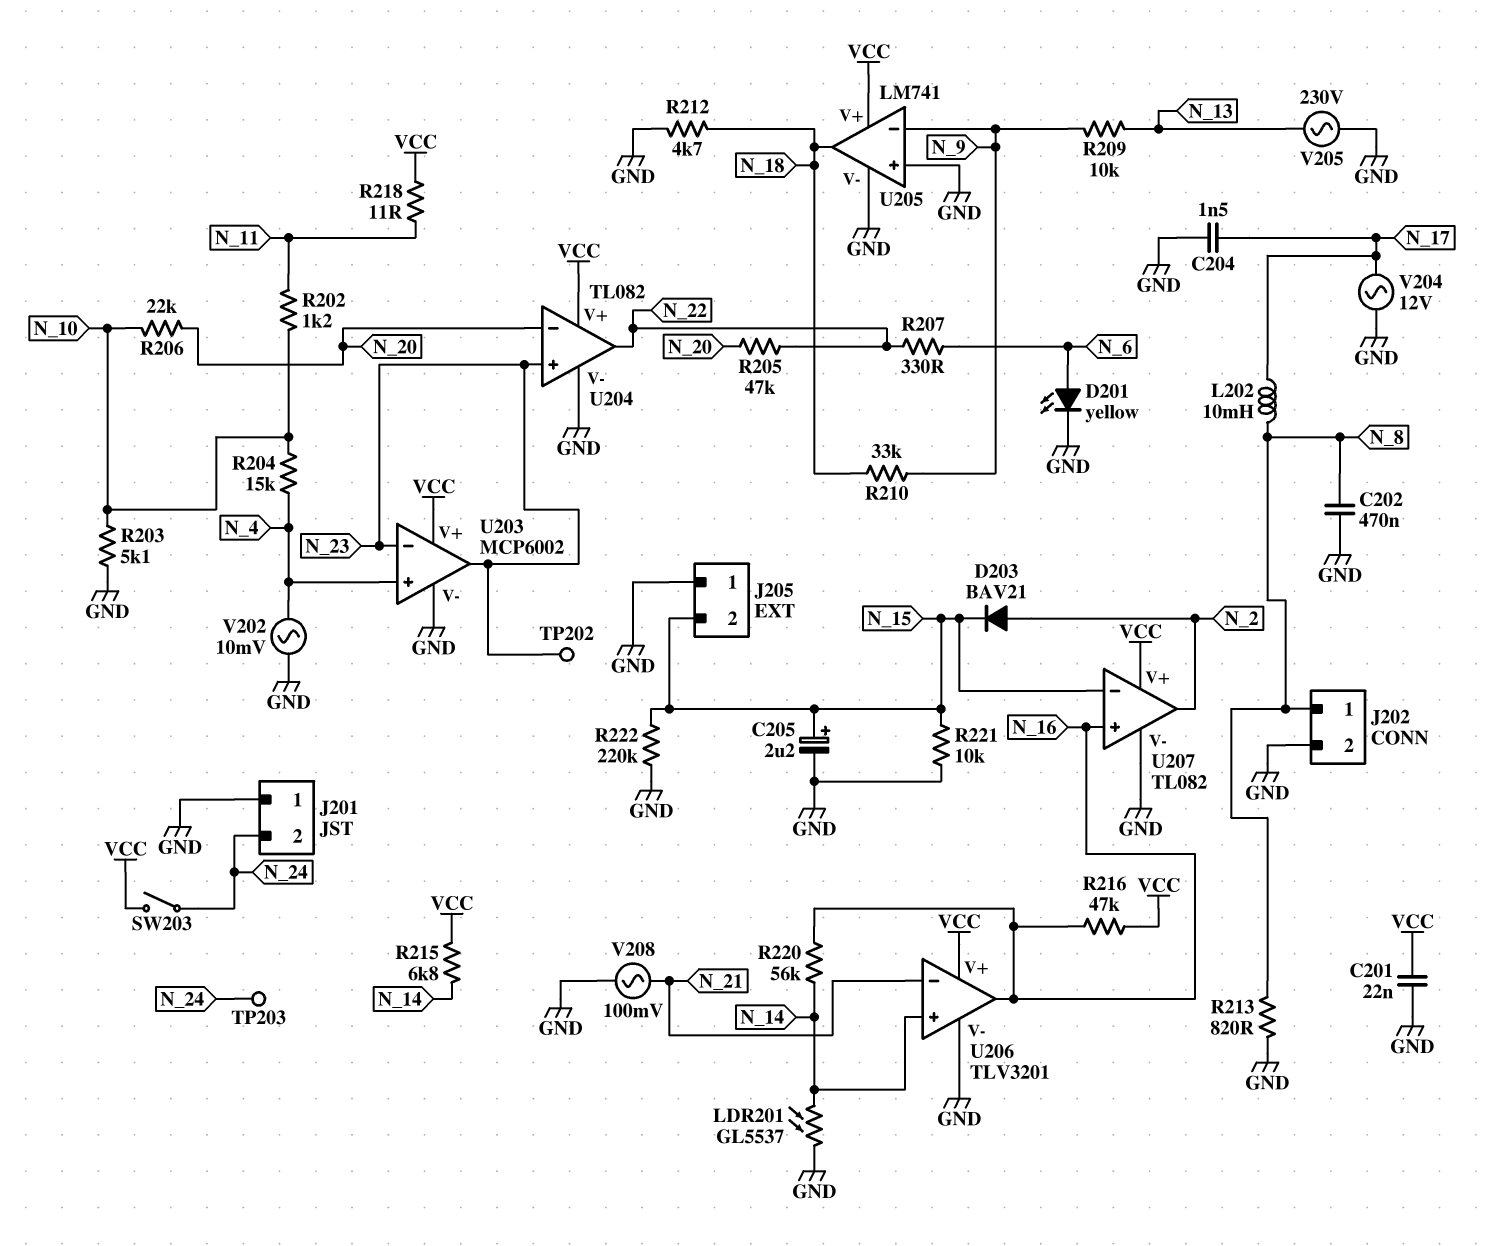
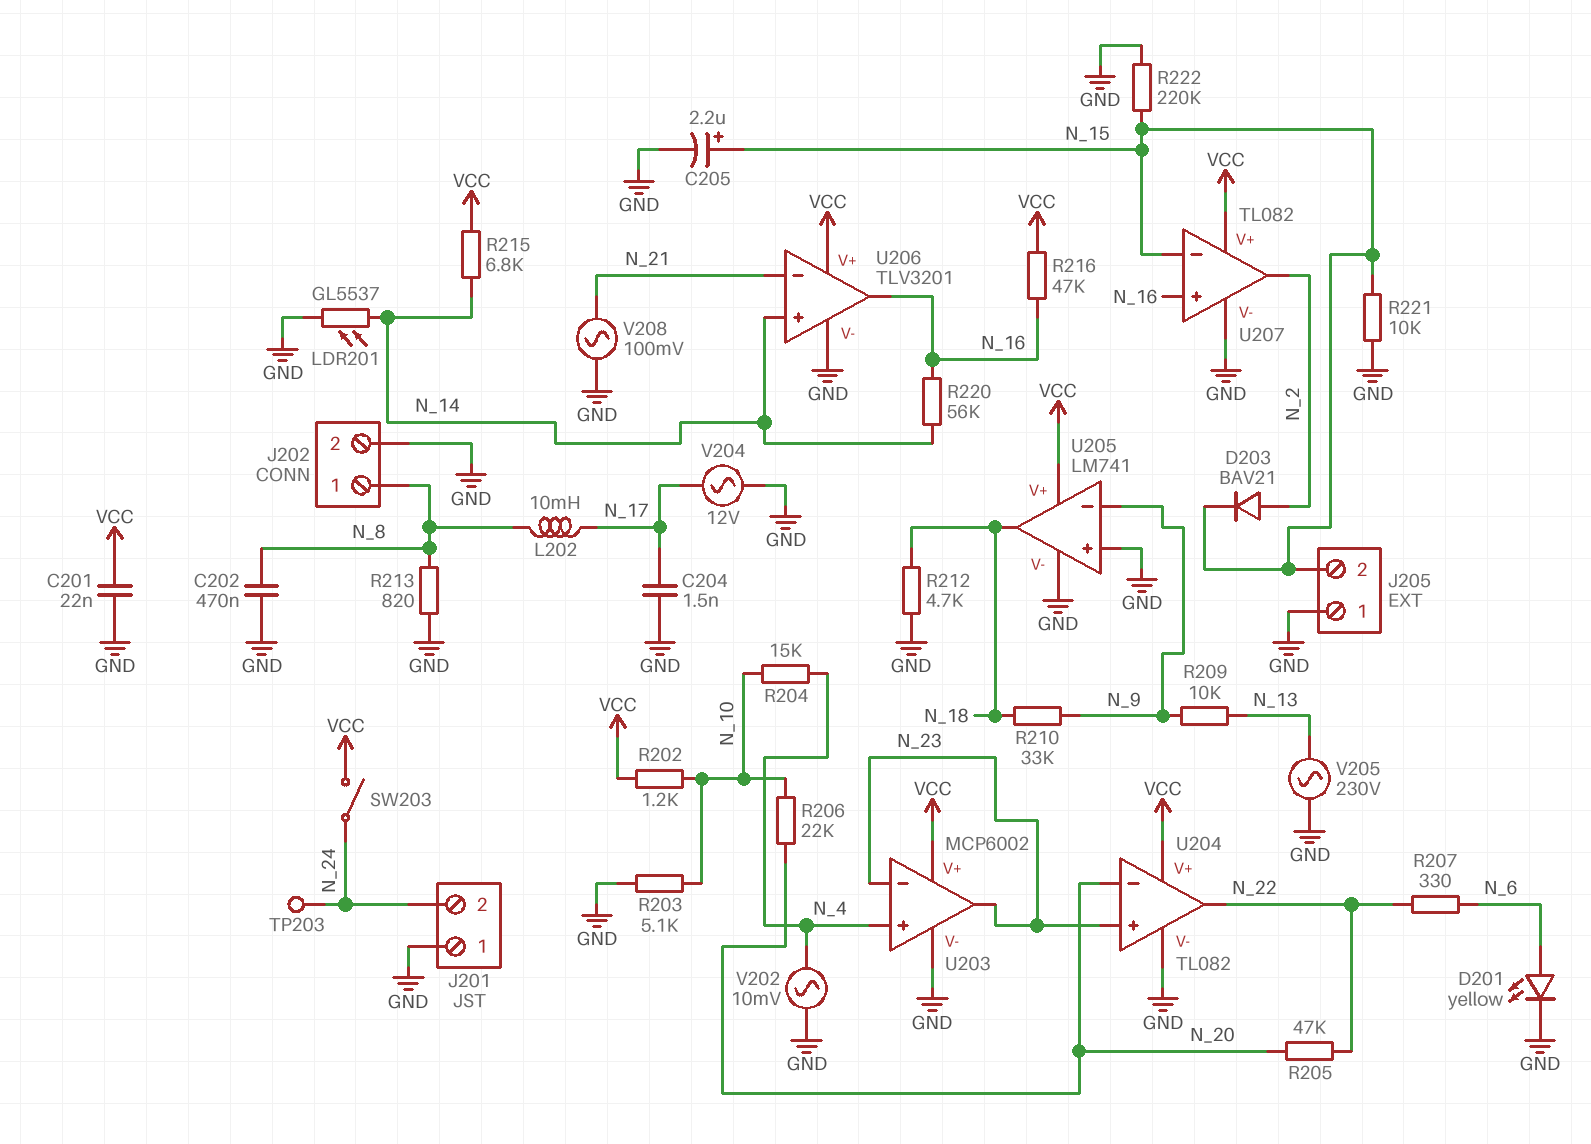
R202: 1.2k (N_10, N_11) -> 1.2k (N_10, VCC)
R218: 11 (N_11, VCC) -> none
TP202: test point (N_23) -> none

